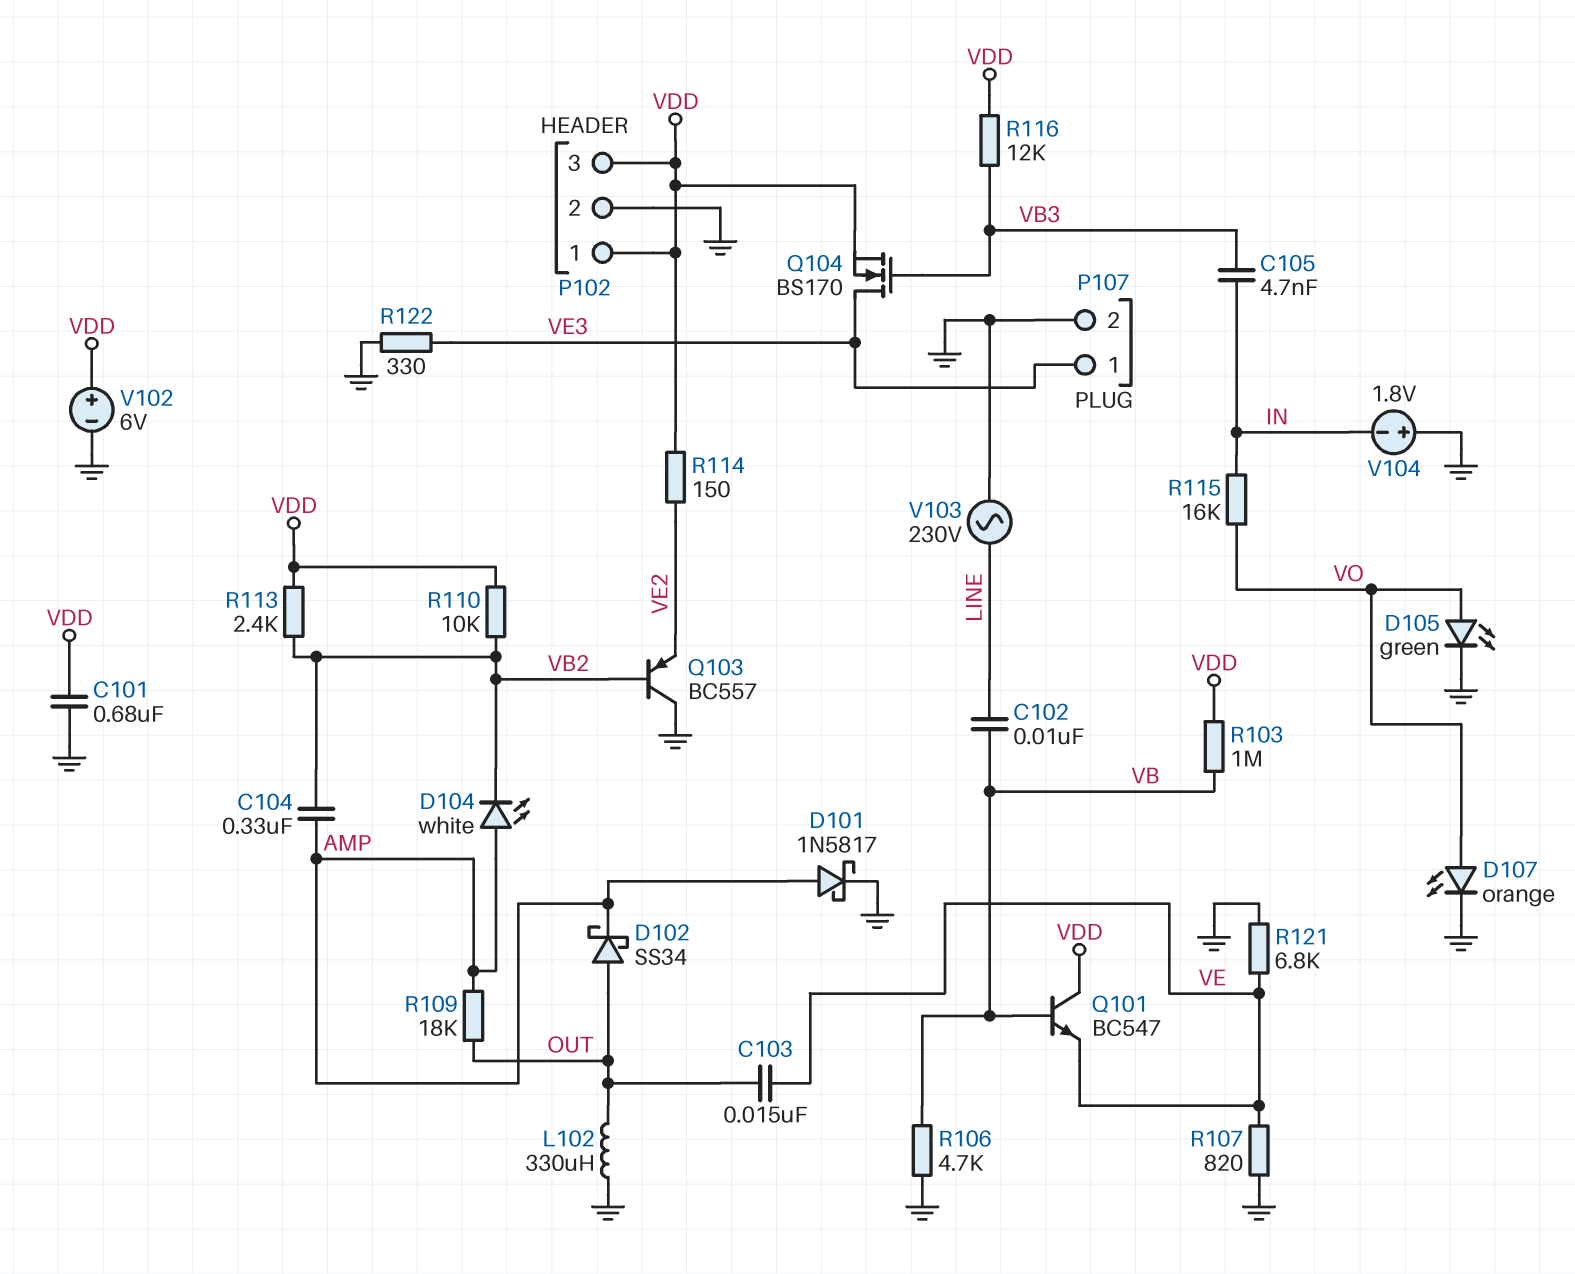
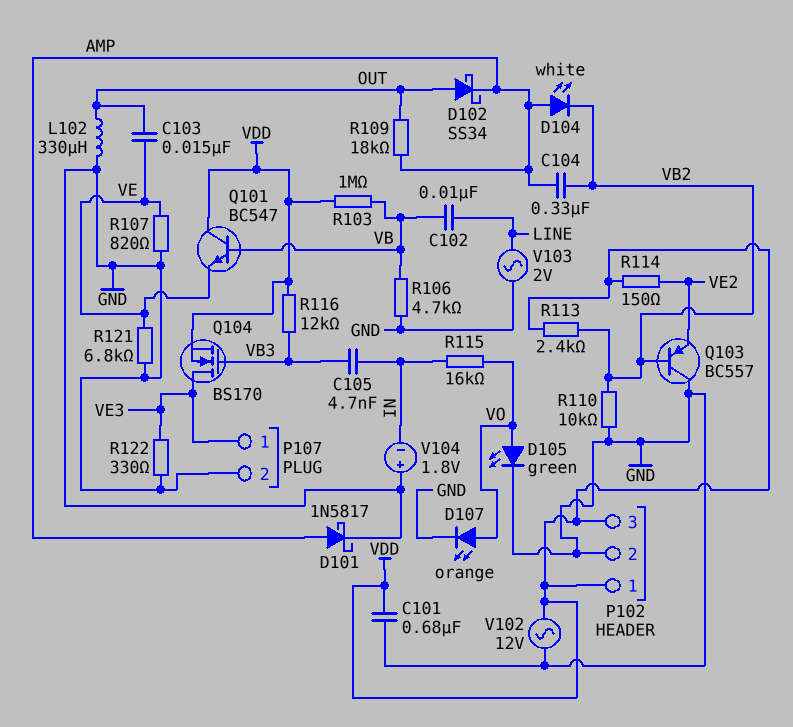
R110: 10k (VB2, VDD) -> 10k (GND, VB2)
V102: 6V (plus VDD, minus GND) -> AC 12V (GND, VDD)
V103: AC 230V (GND, LINE) -> AC 2V (GND, LINE)

